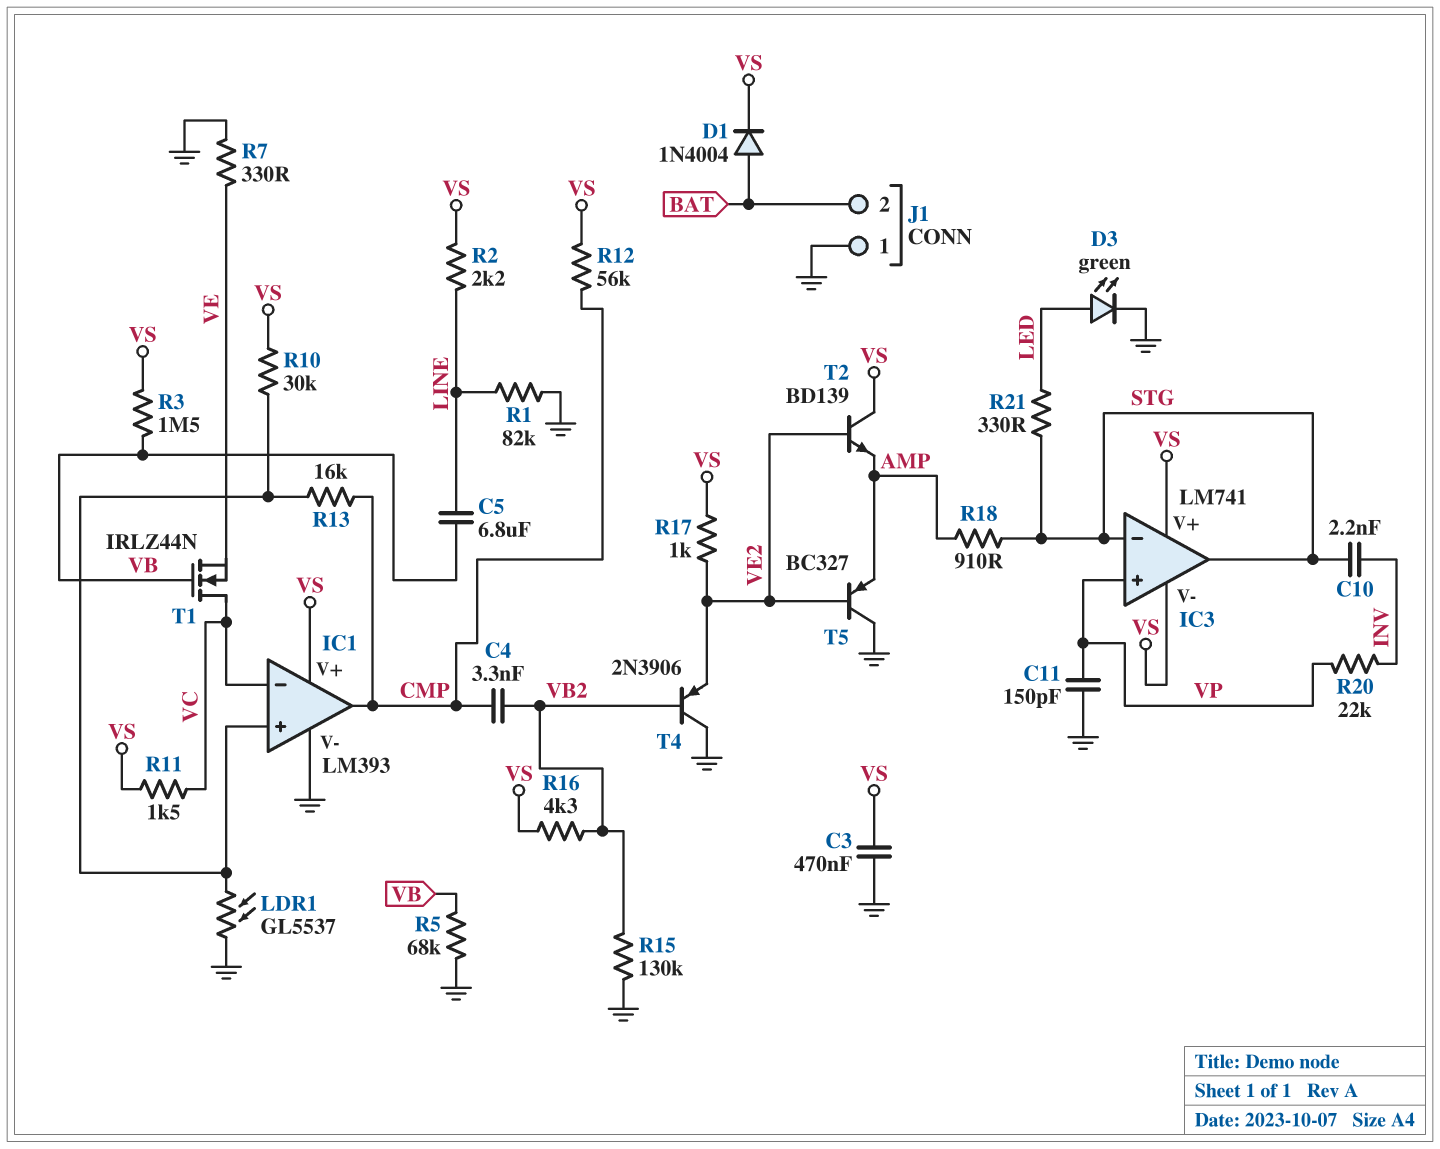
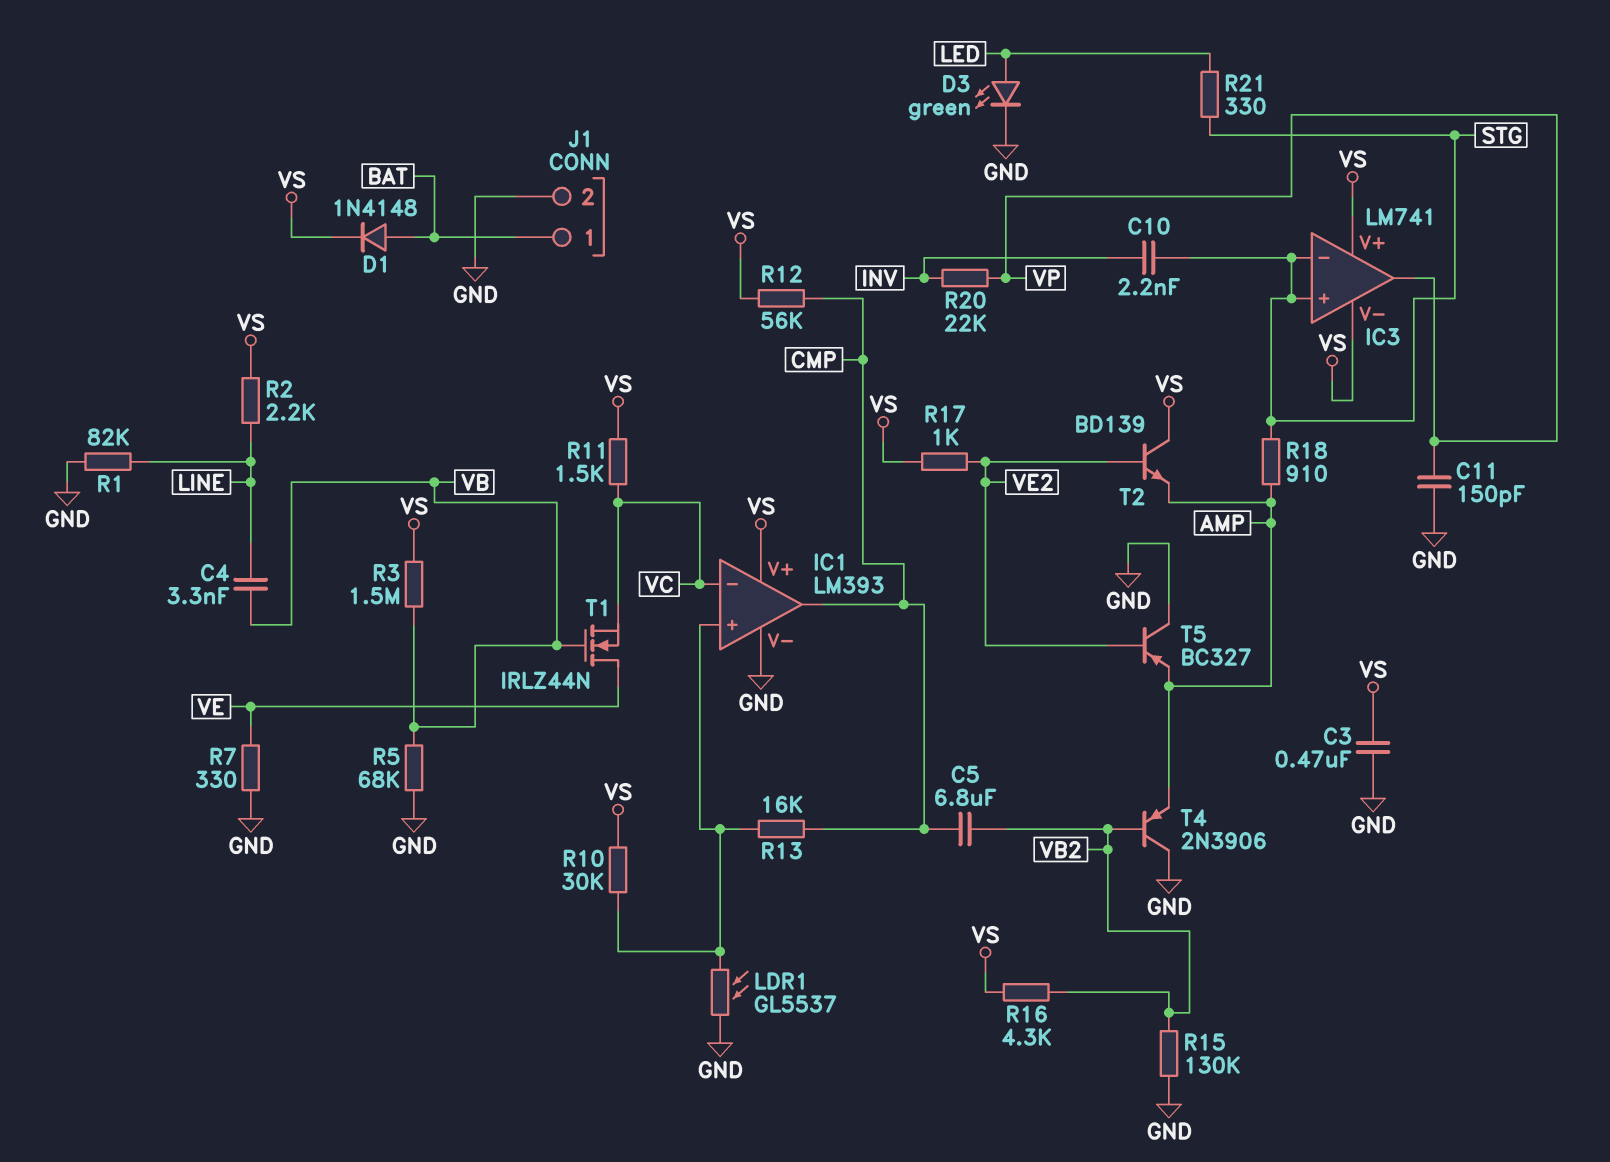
C4: 3.3nF (CMP, VB2) -> 3.3nF (LINE, VB)
C5: 6.8uF (LINE, VB) -> 6.8uF (CMP, VB2)
D1: diode 1N4004 (A BAT, K VS) -> diode 1N4148 (A BAT, K VS)
IC3 pin in+: VP -> STG
IC3 pin out: STG -> VP
J1 pin 1: GND -> BAT
J1 pin 2: BAT -> GND
T1: NMOS IRLZ44N (G VB, D VC, S VE) -> NMOS IRLZ44N (G VB, D VE, S VC)
T4: PNP 2N3906 (B VB2, C GND, E VE2) -> PNP 2N3906 (B VB2, C GND, E AMP)

